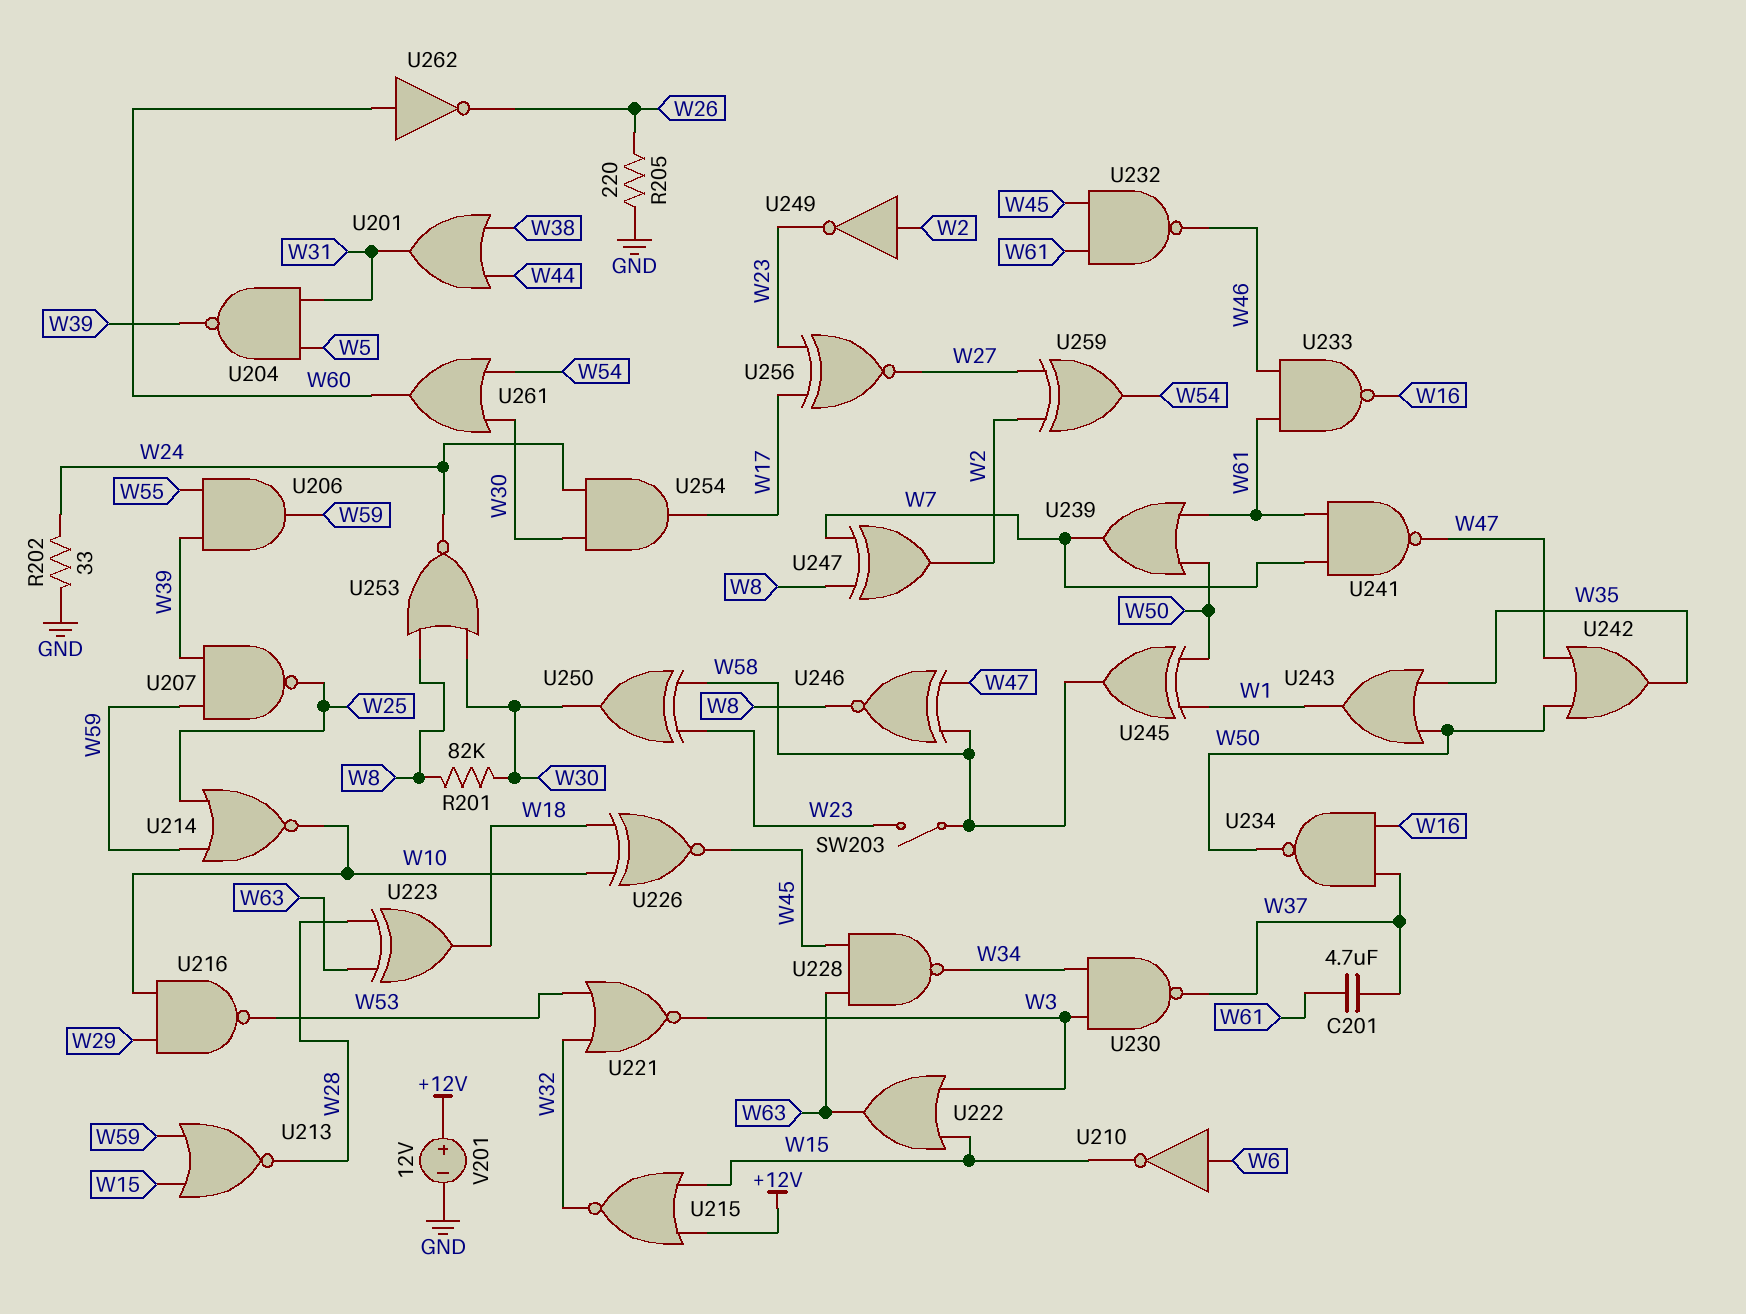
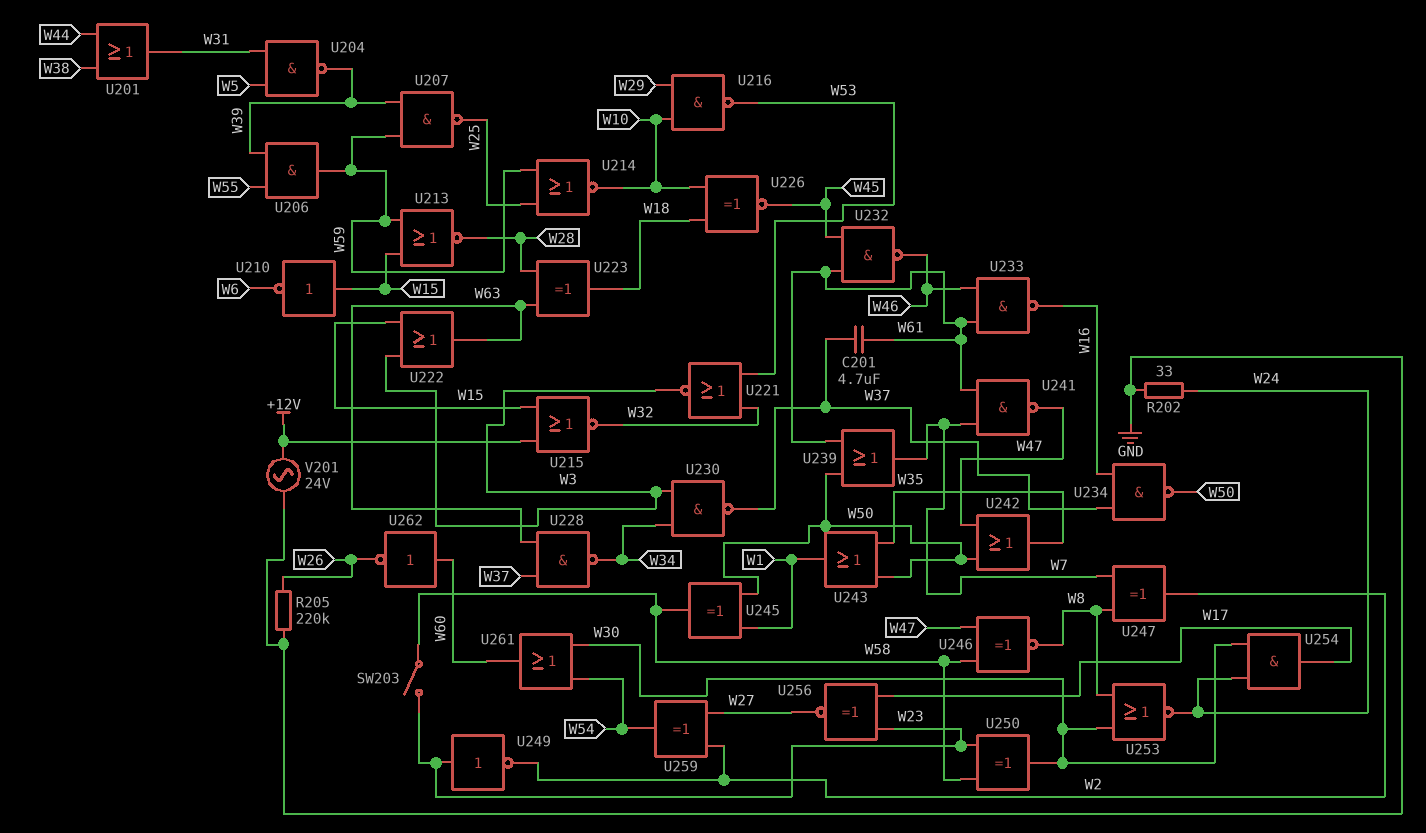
R201: 82k (W8, W30) -> none
R205: 220 (GND, W26) -> 220k (GND, W26)
U210: NOT (in W6, out W15) -> NOT (in W15, out W6)
U228: NAND (in W45, in W63, out W34) -> NAND (in W37, in W63, out W34)
U249: NOT (in W2, out W23) -> NOT (in W23, out W2)
V201: 12V (plus +12V, minus GND) -> AC 24V (+12V, GND)

